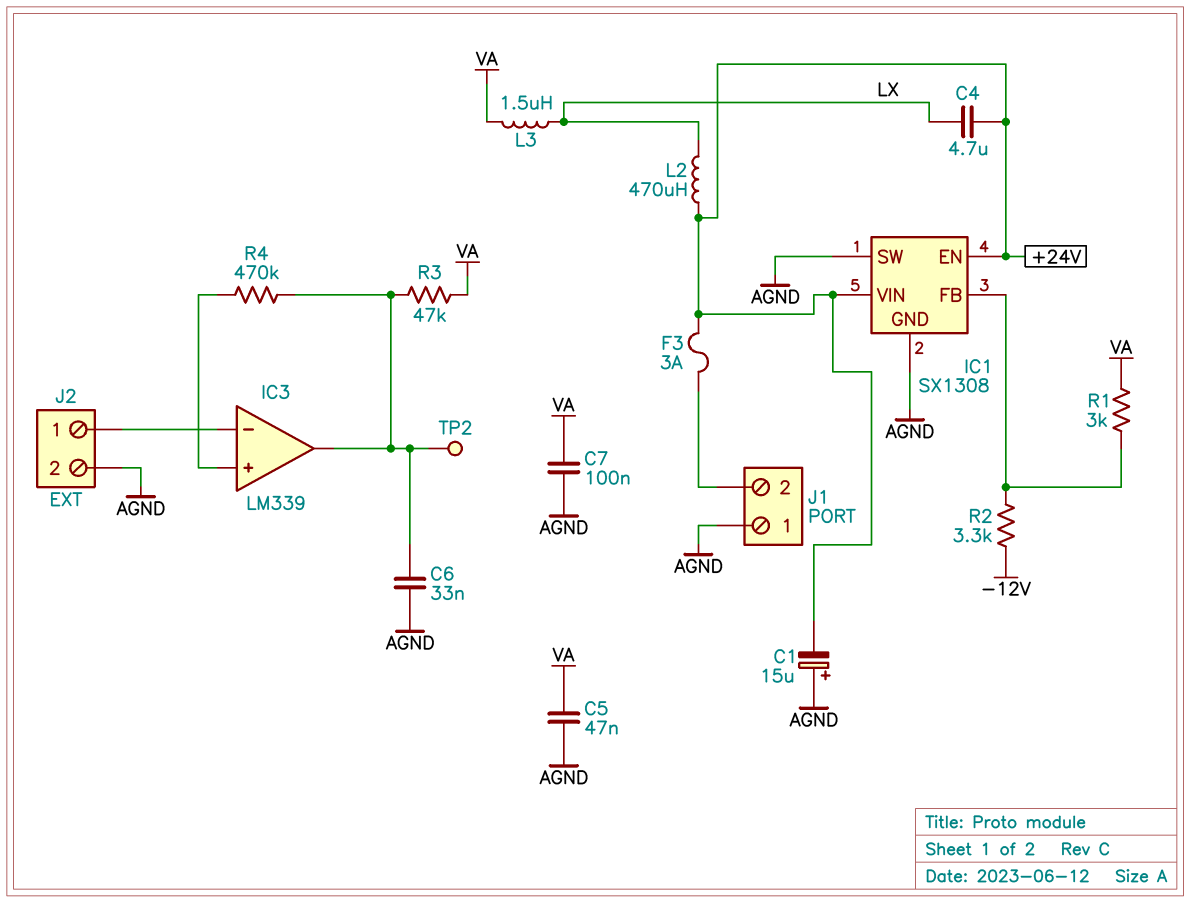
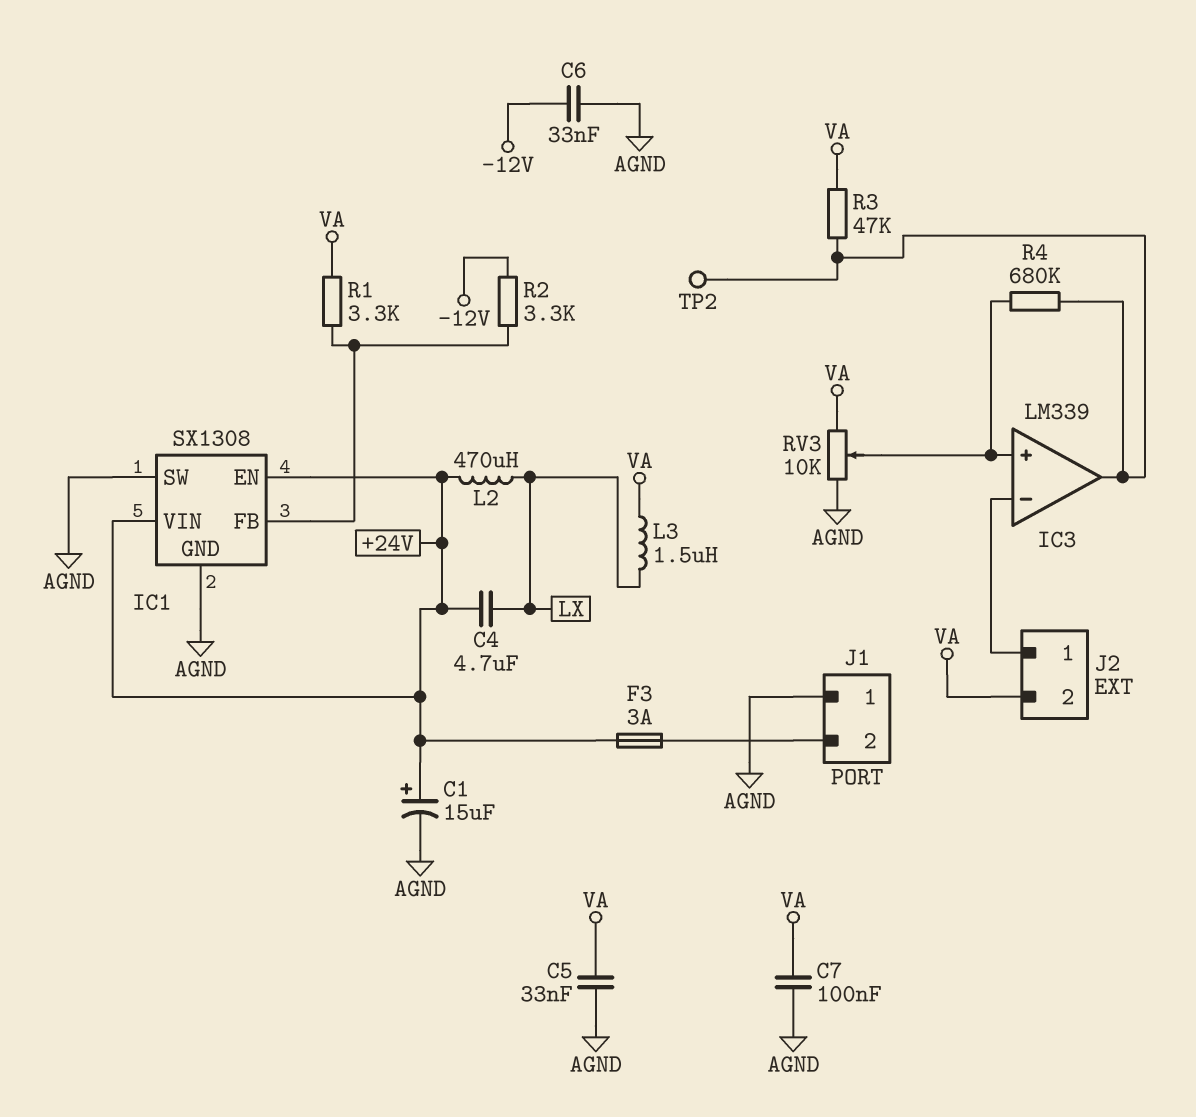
C1: 15uF (plus AGND, minus +24V) -> 15uF (plus +24V, minus AGND)
C5: 47nF (AGND, VA) -> 33nF (AGND, VA)
C6: 33nF (AGND, IC3/out) -> 33nF (-12V, AGND)
J2 pin 2: AGND -> VA
R1: 3k (IC1/FB, VA) -> 3.3k (IC1/FB, VA)
R4: 470k (IC3/in+, IC3/out) -> 680k (IC3/in+, IC3/out)
RV3: none -> 10k (AGND, VA, wiper IC3/in+)

